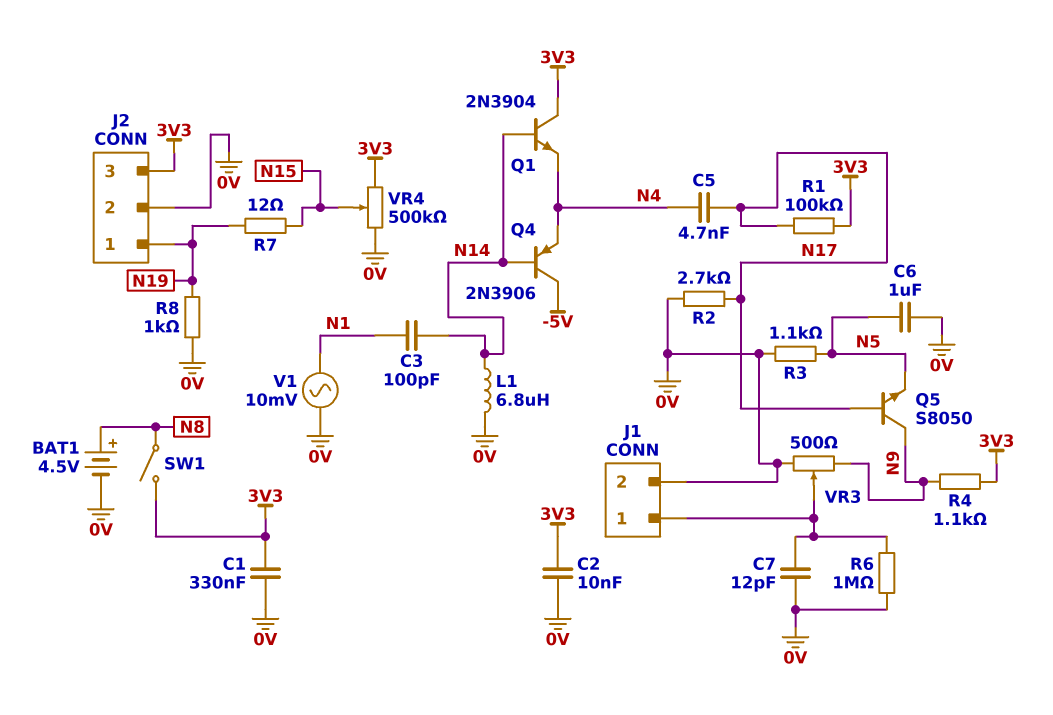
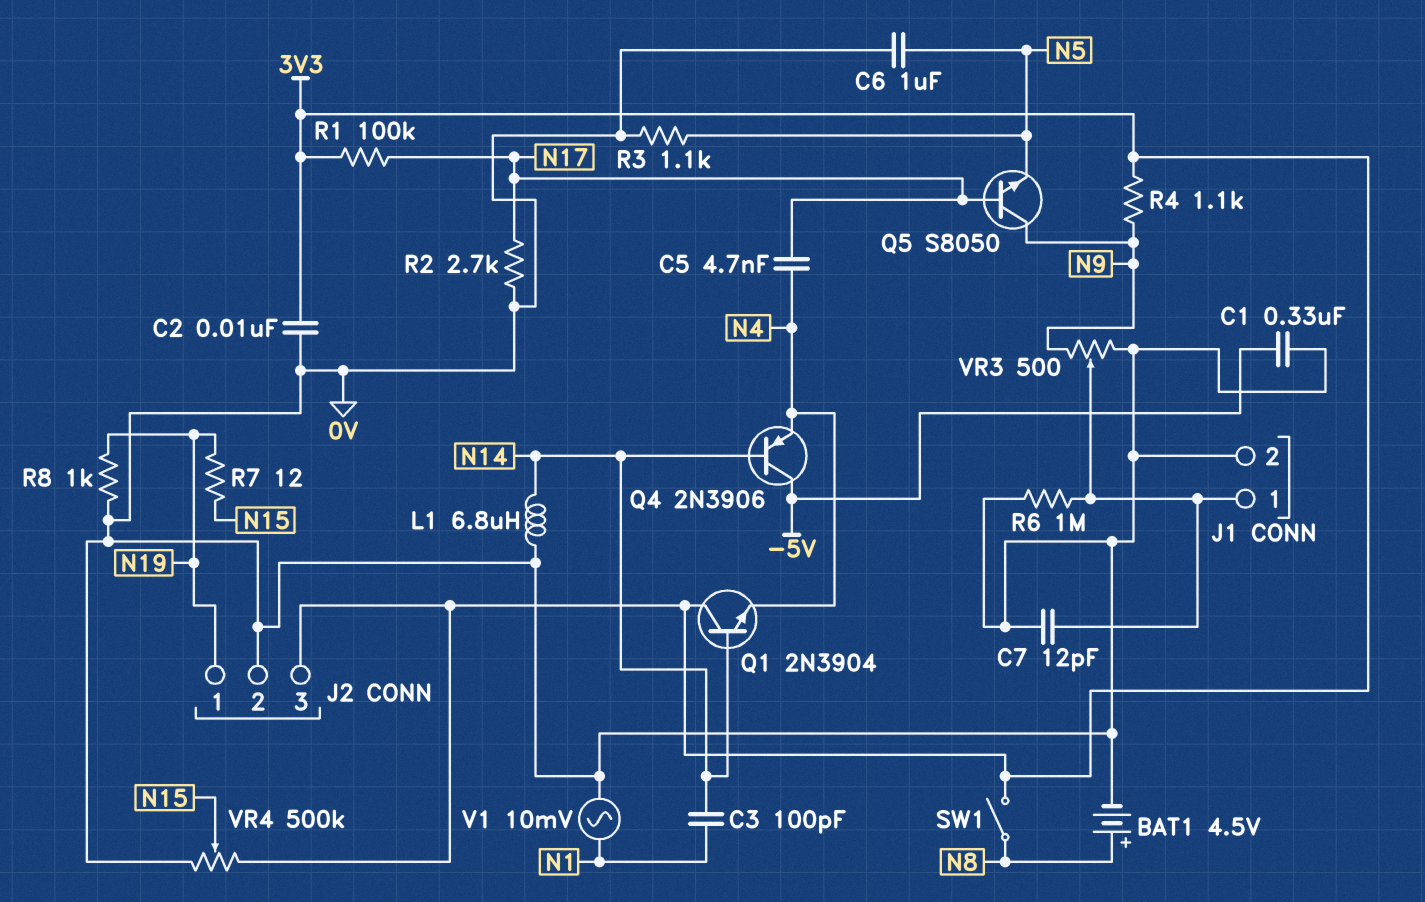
C1: 330nF (0V, 3V3) -> 330nF (-5V, 0V)

